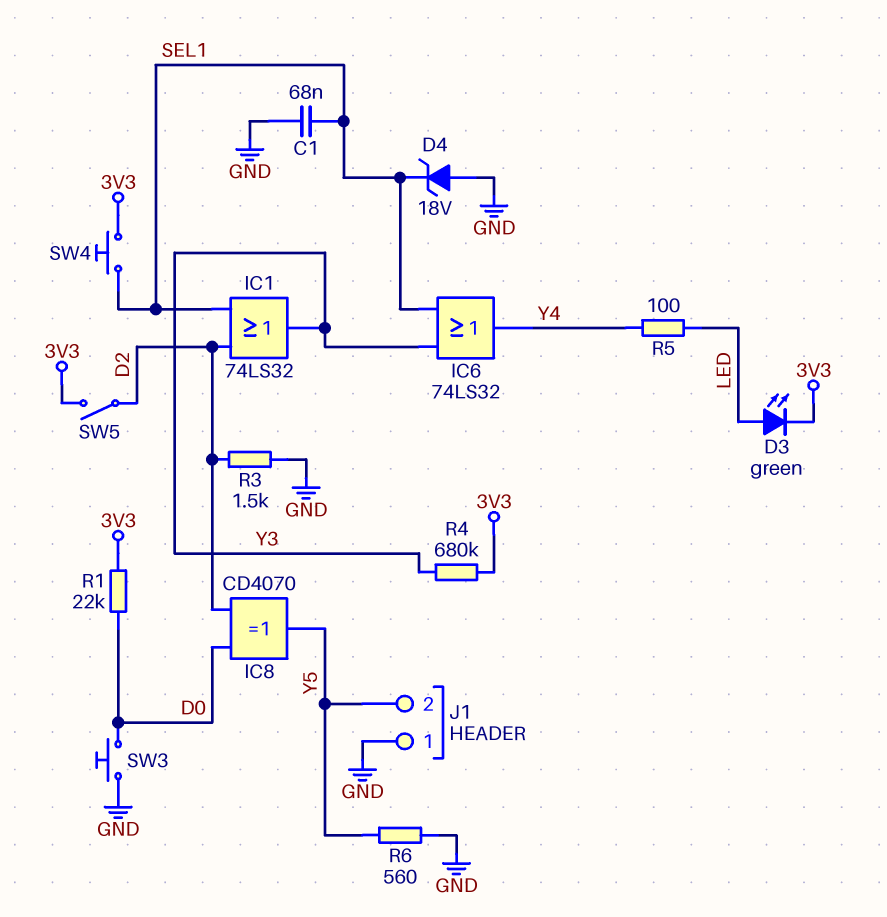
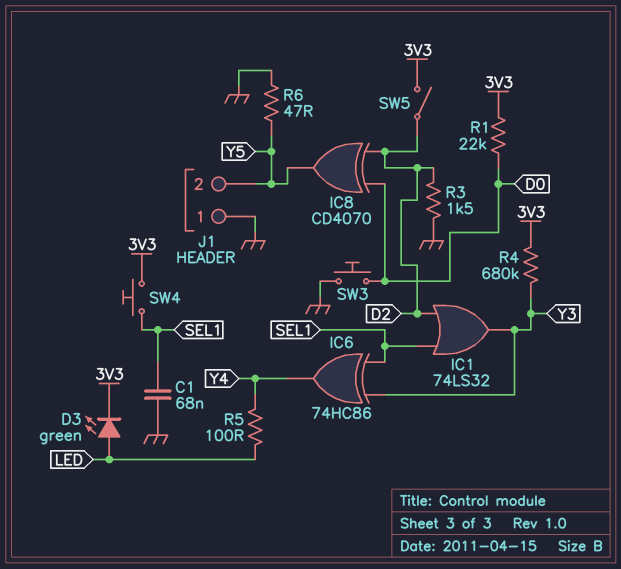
D4: zener 18V (A GND, K SEL1) -> none
IC6: OR 74LS32 (in SEL1, in Y3, out Y4) -> XOR 74HC86 (in SEL1, in Y3, out Y4)
R6: 560 (GND, Y5) -> 47 (GND, Y5)

